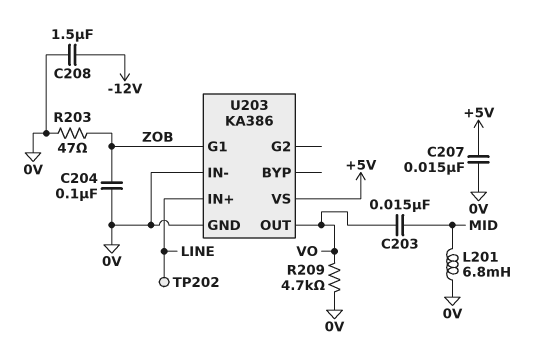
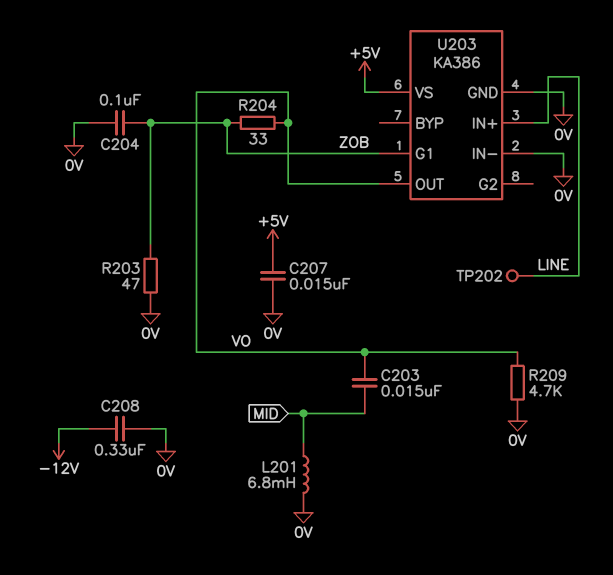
C208: 1.5uF (-12V, 0V) -> 330nF (-12V, 0V)
R204: none -> 33 (VO, ZOB)

